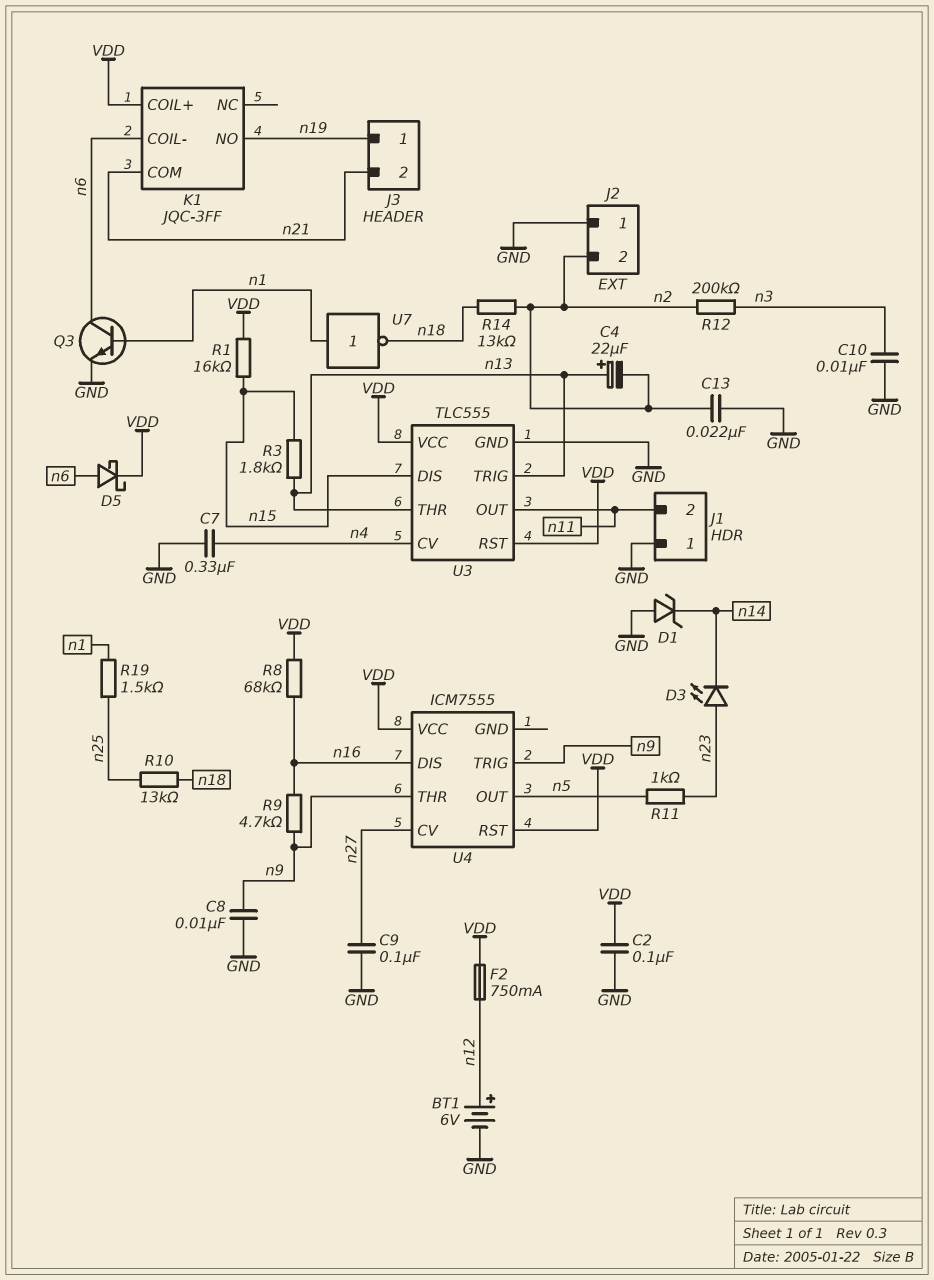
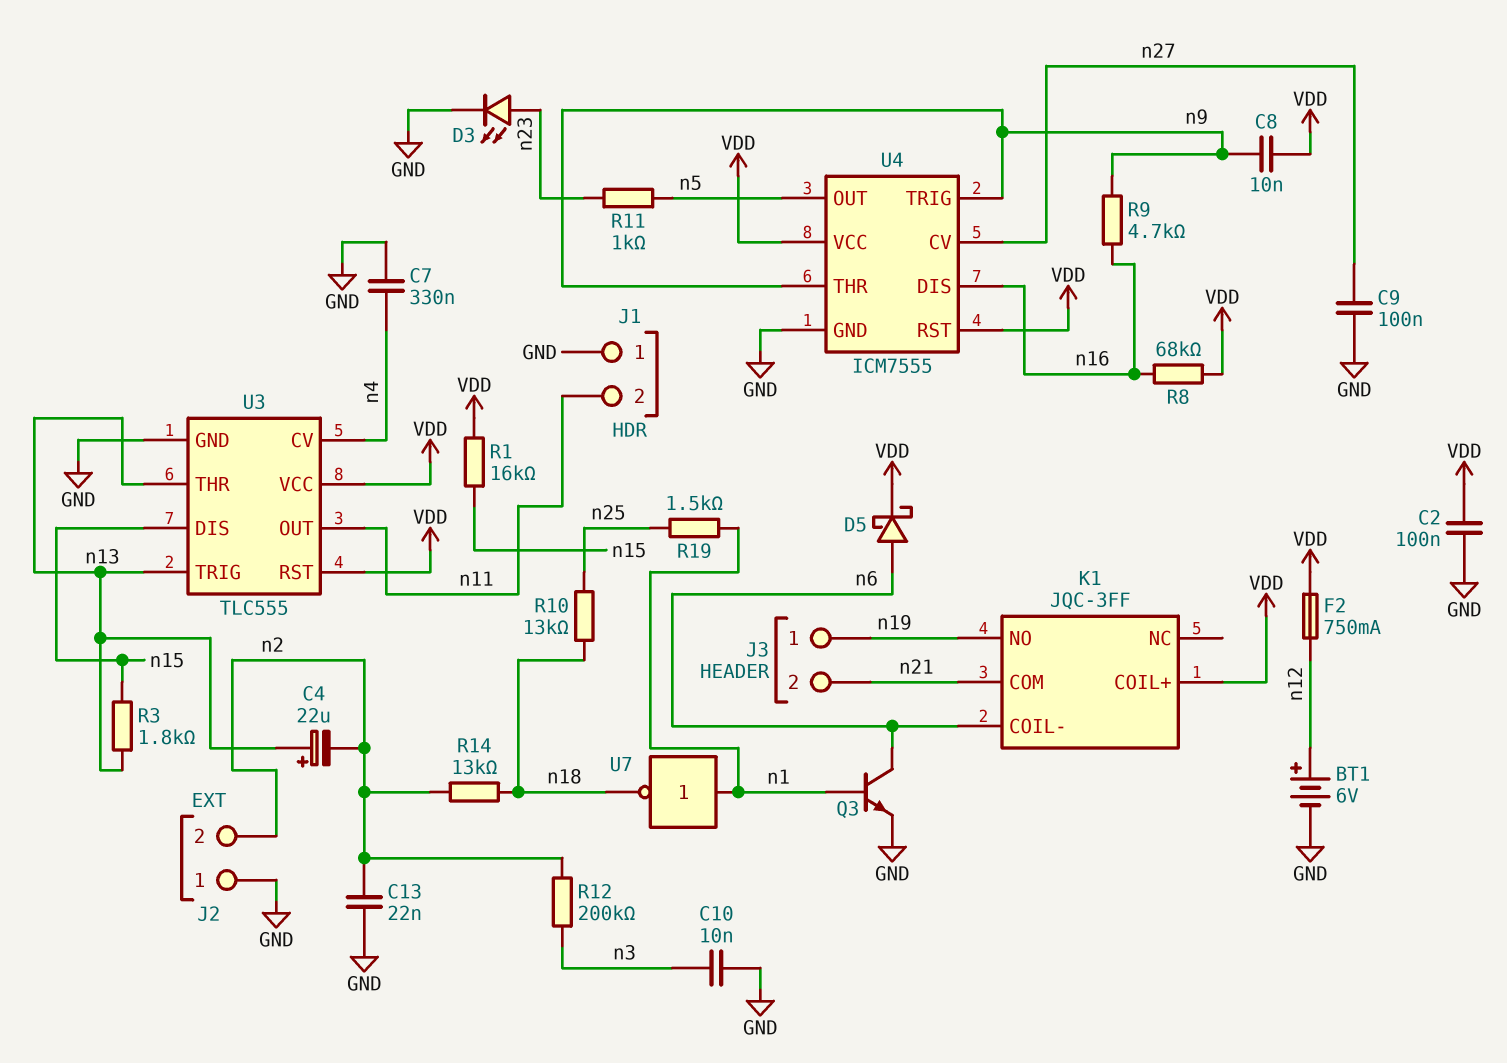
C8: 10nF (GND, n9) -> 10nF (VDD, n9)
D1: zener (A GND, K n14) -> none
D3: LED (A n23, K n14) -> LED (A n23, K GND)
U4 pin GND: none -> GND

